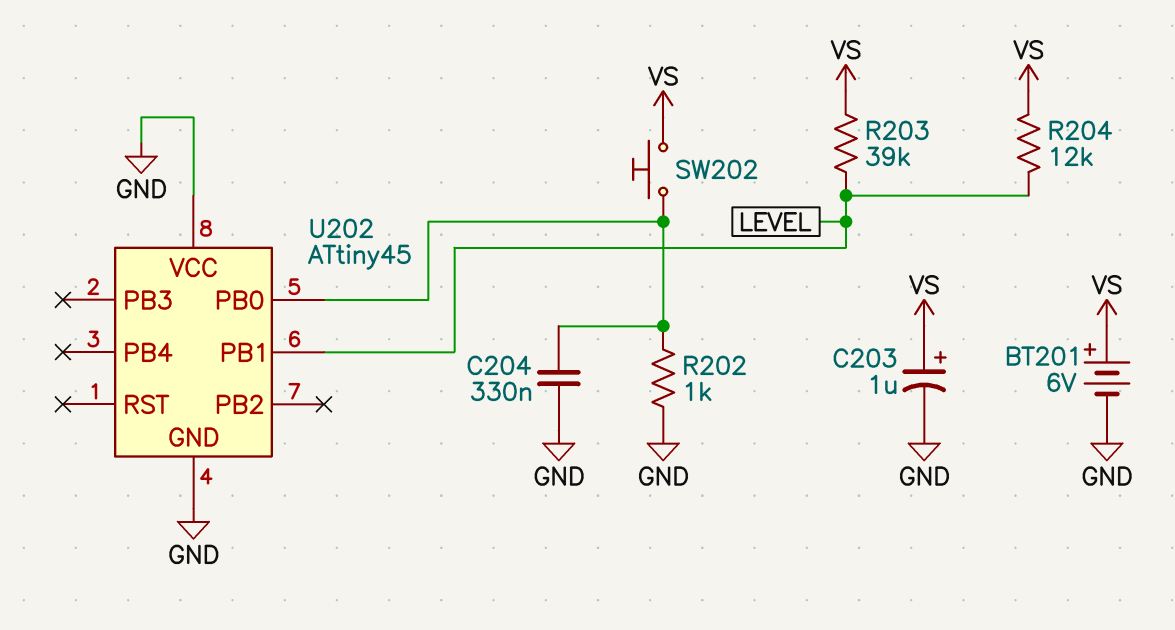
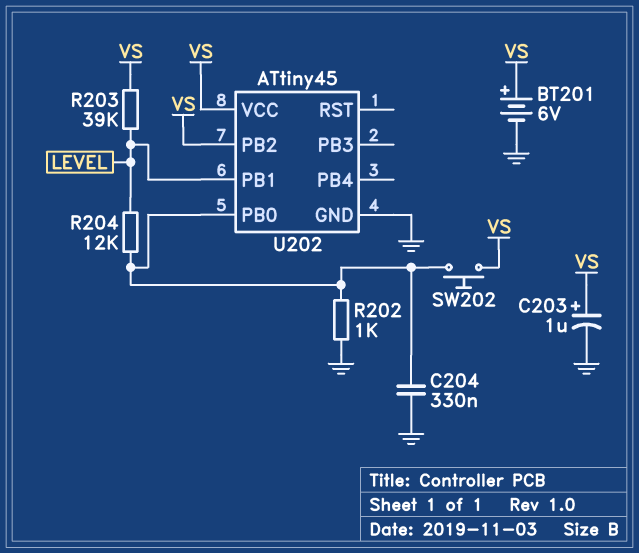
R204: 12k (LEVEL, VS) -> 12k (LEVEL, U202/PB0)
U202 pin PB2: none -> VS
U202 pin VCC: GND -> VS

